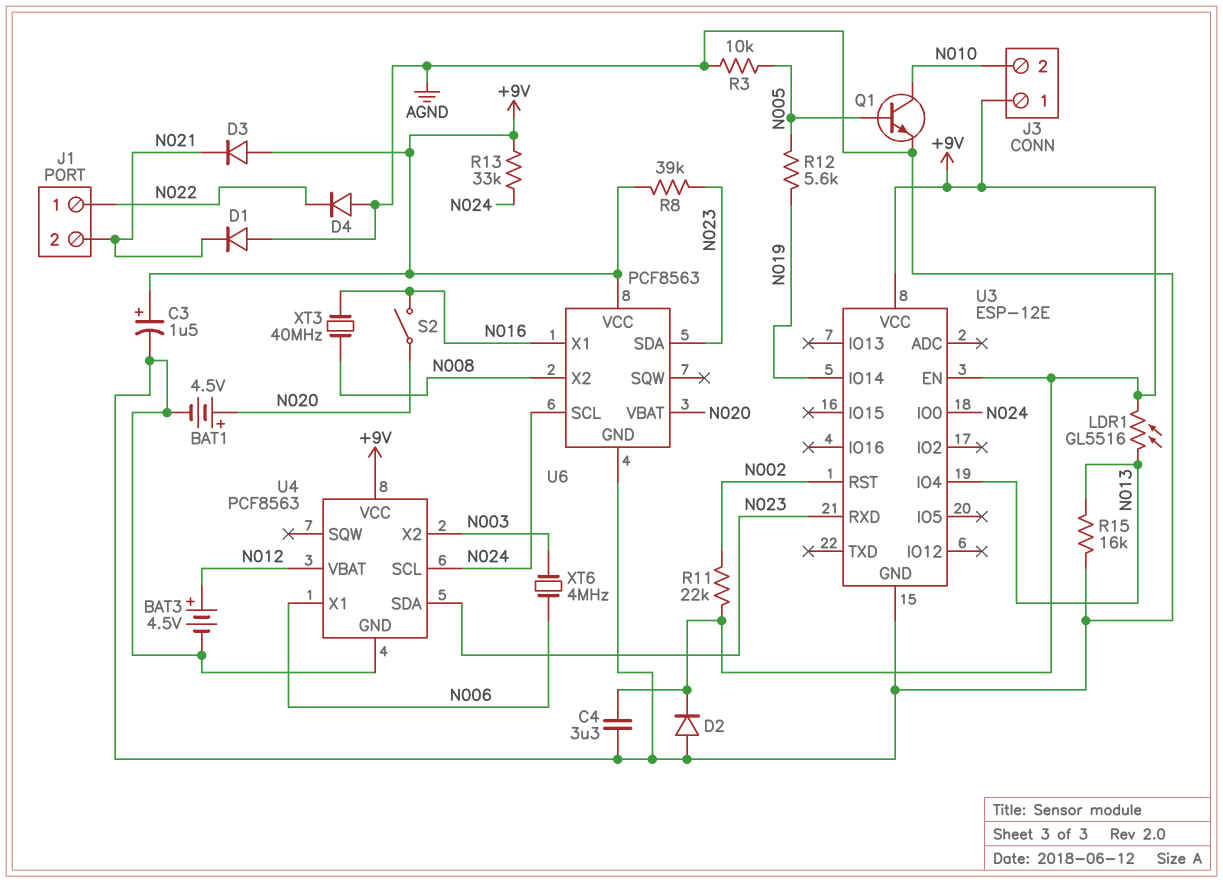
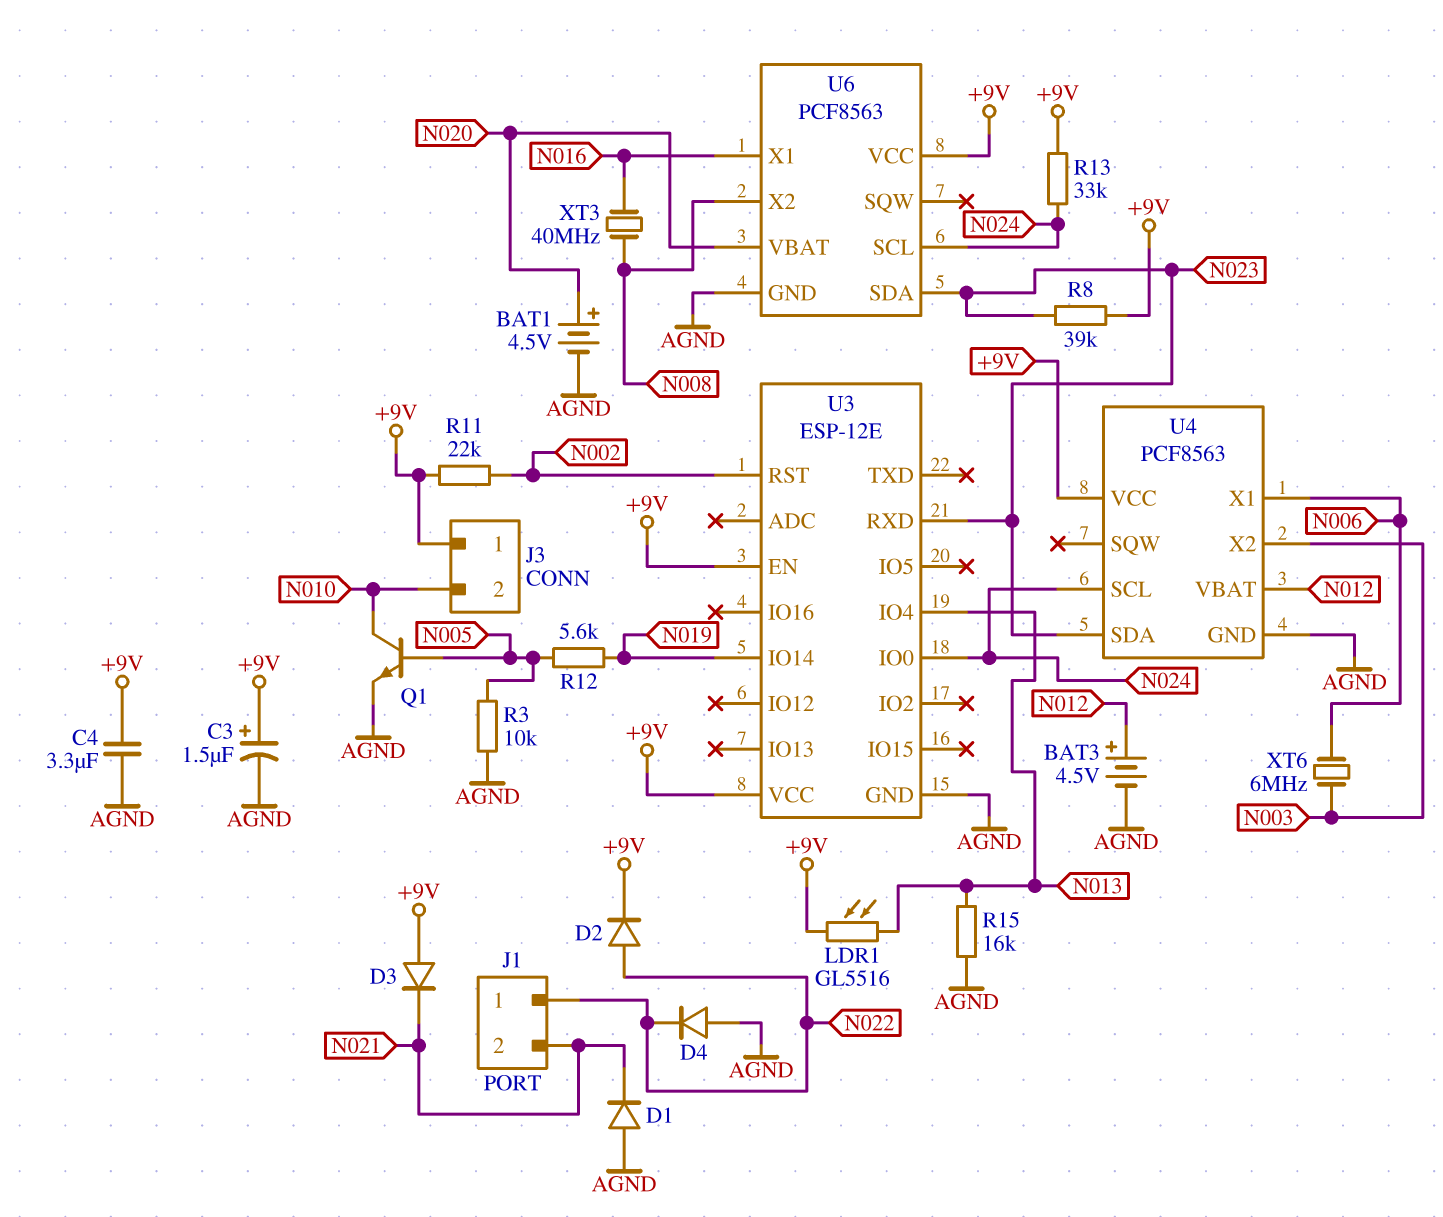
D2: diode (A AGND, K +9V) -> diode (A N022, K +9V)
S2: switch (N016, N020) -> none
XT6: 4MHz (N003, N006) -> 6MHz (N003, N006)

